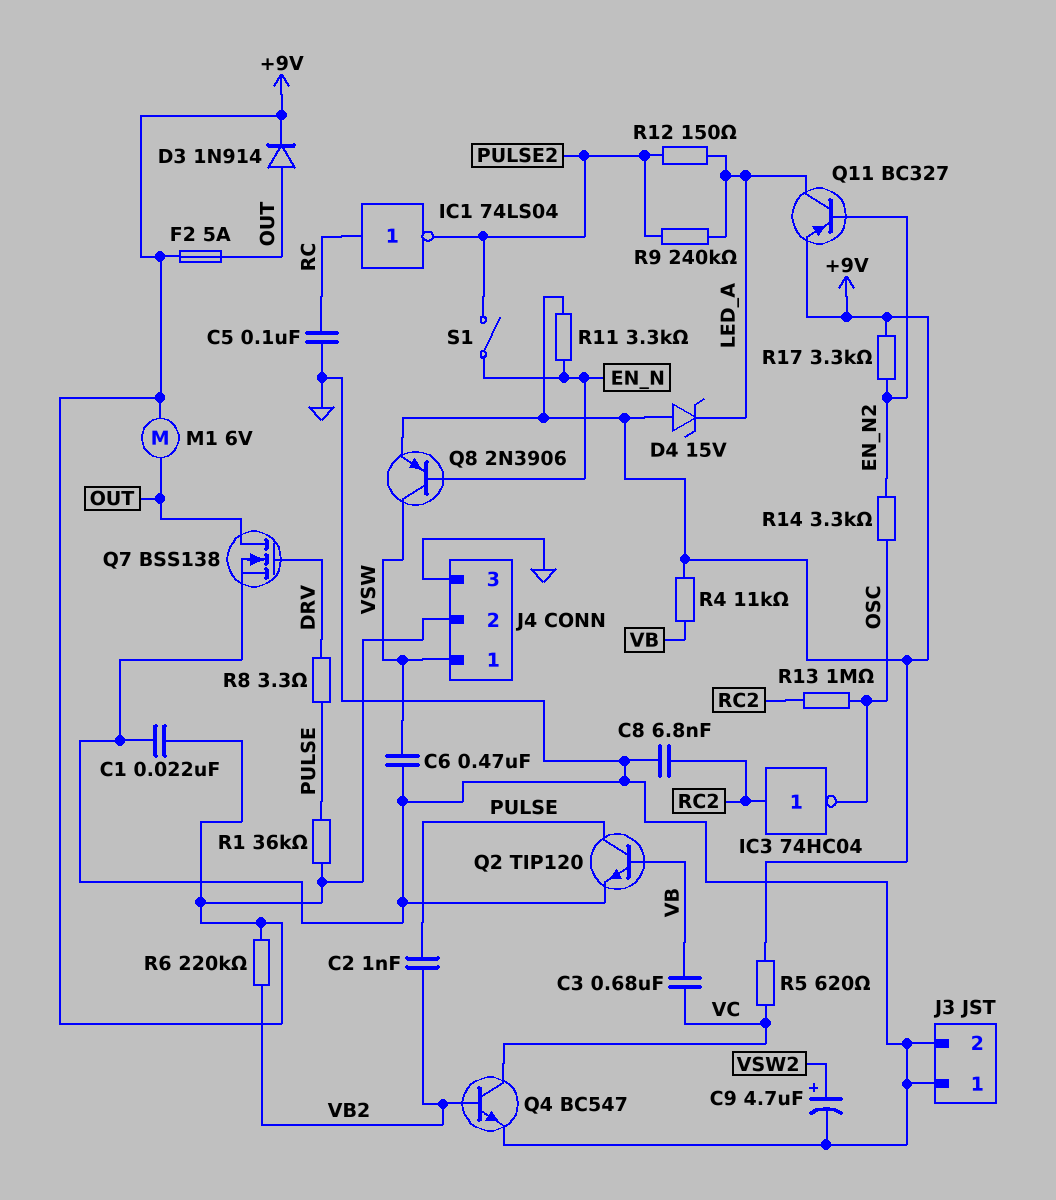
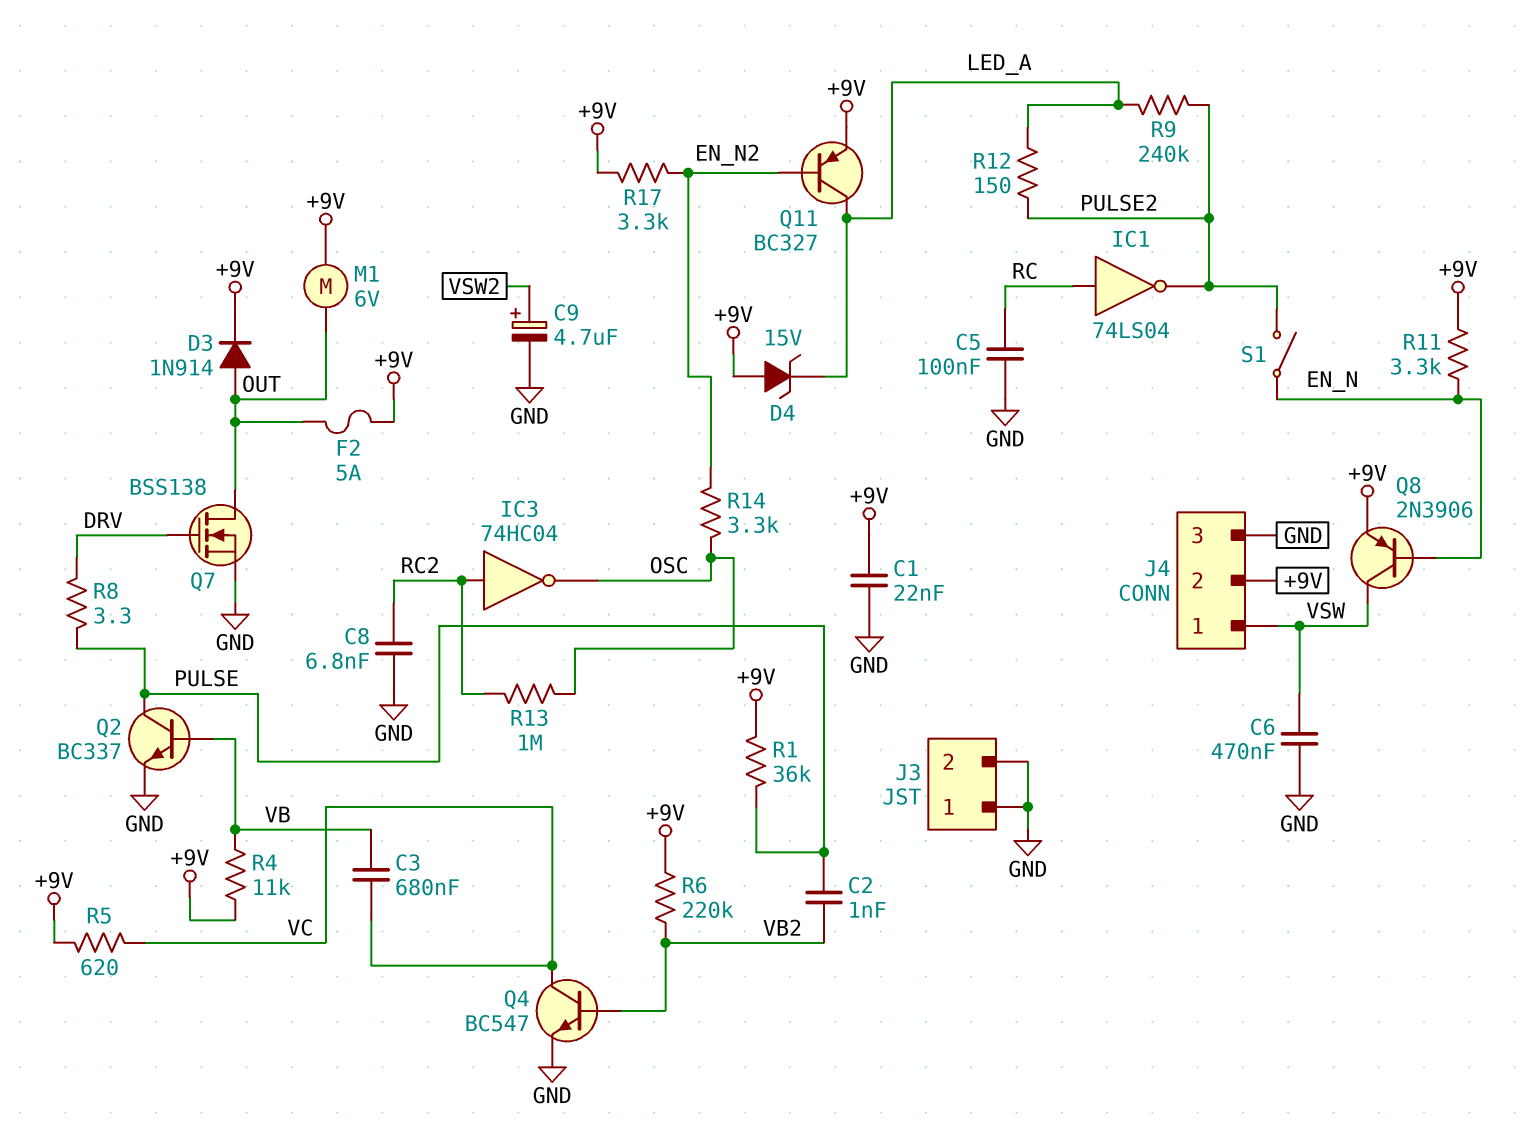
Q2: NPN TIP120 (B VB, C PULSE, E GND) -> NPN BC337 (B VB, C PULSE, E GND)

